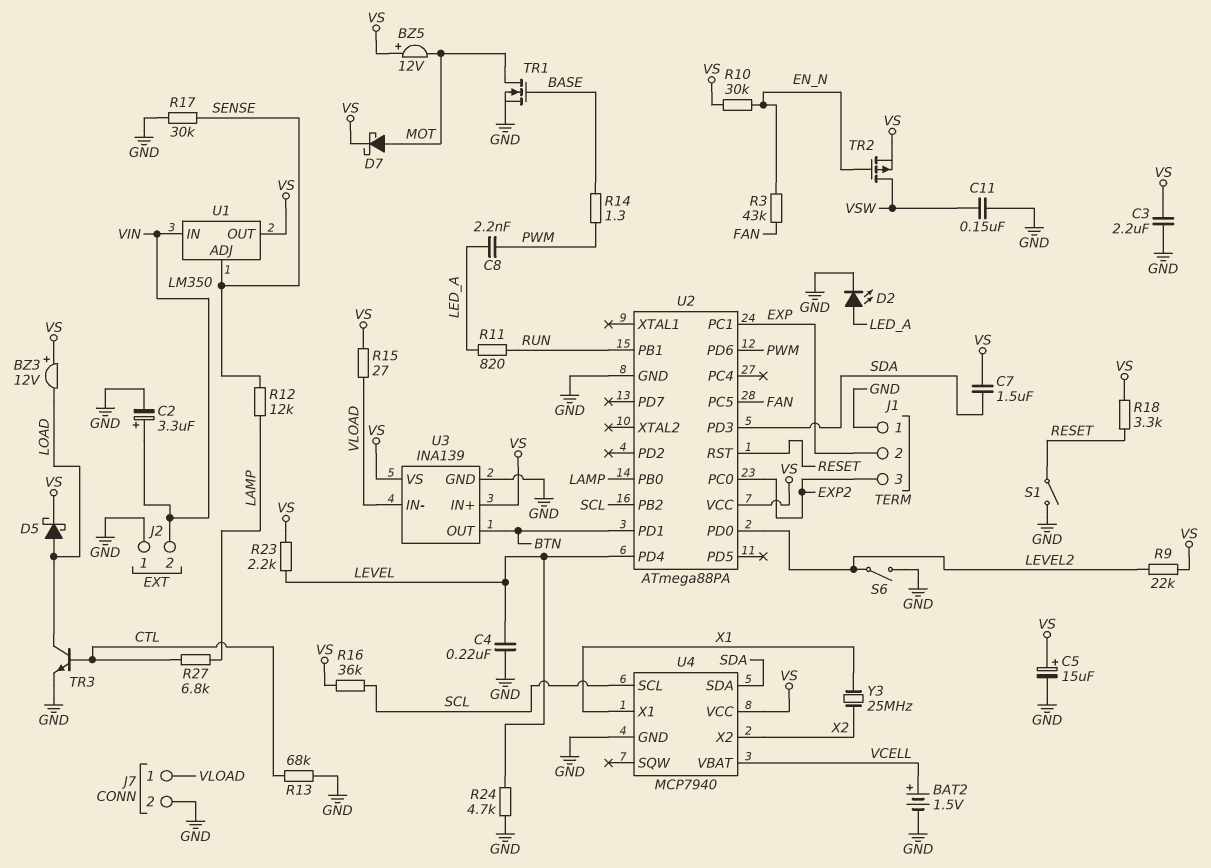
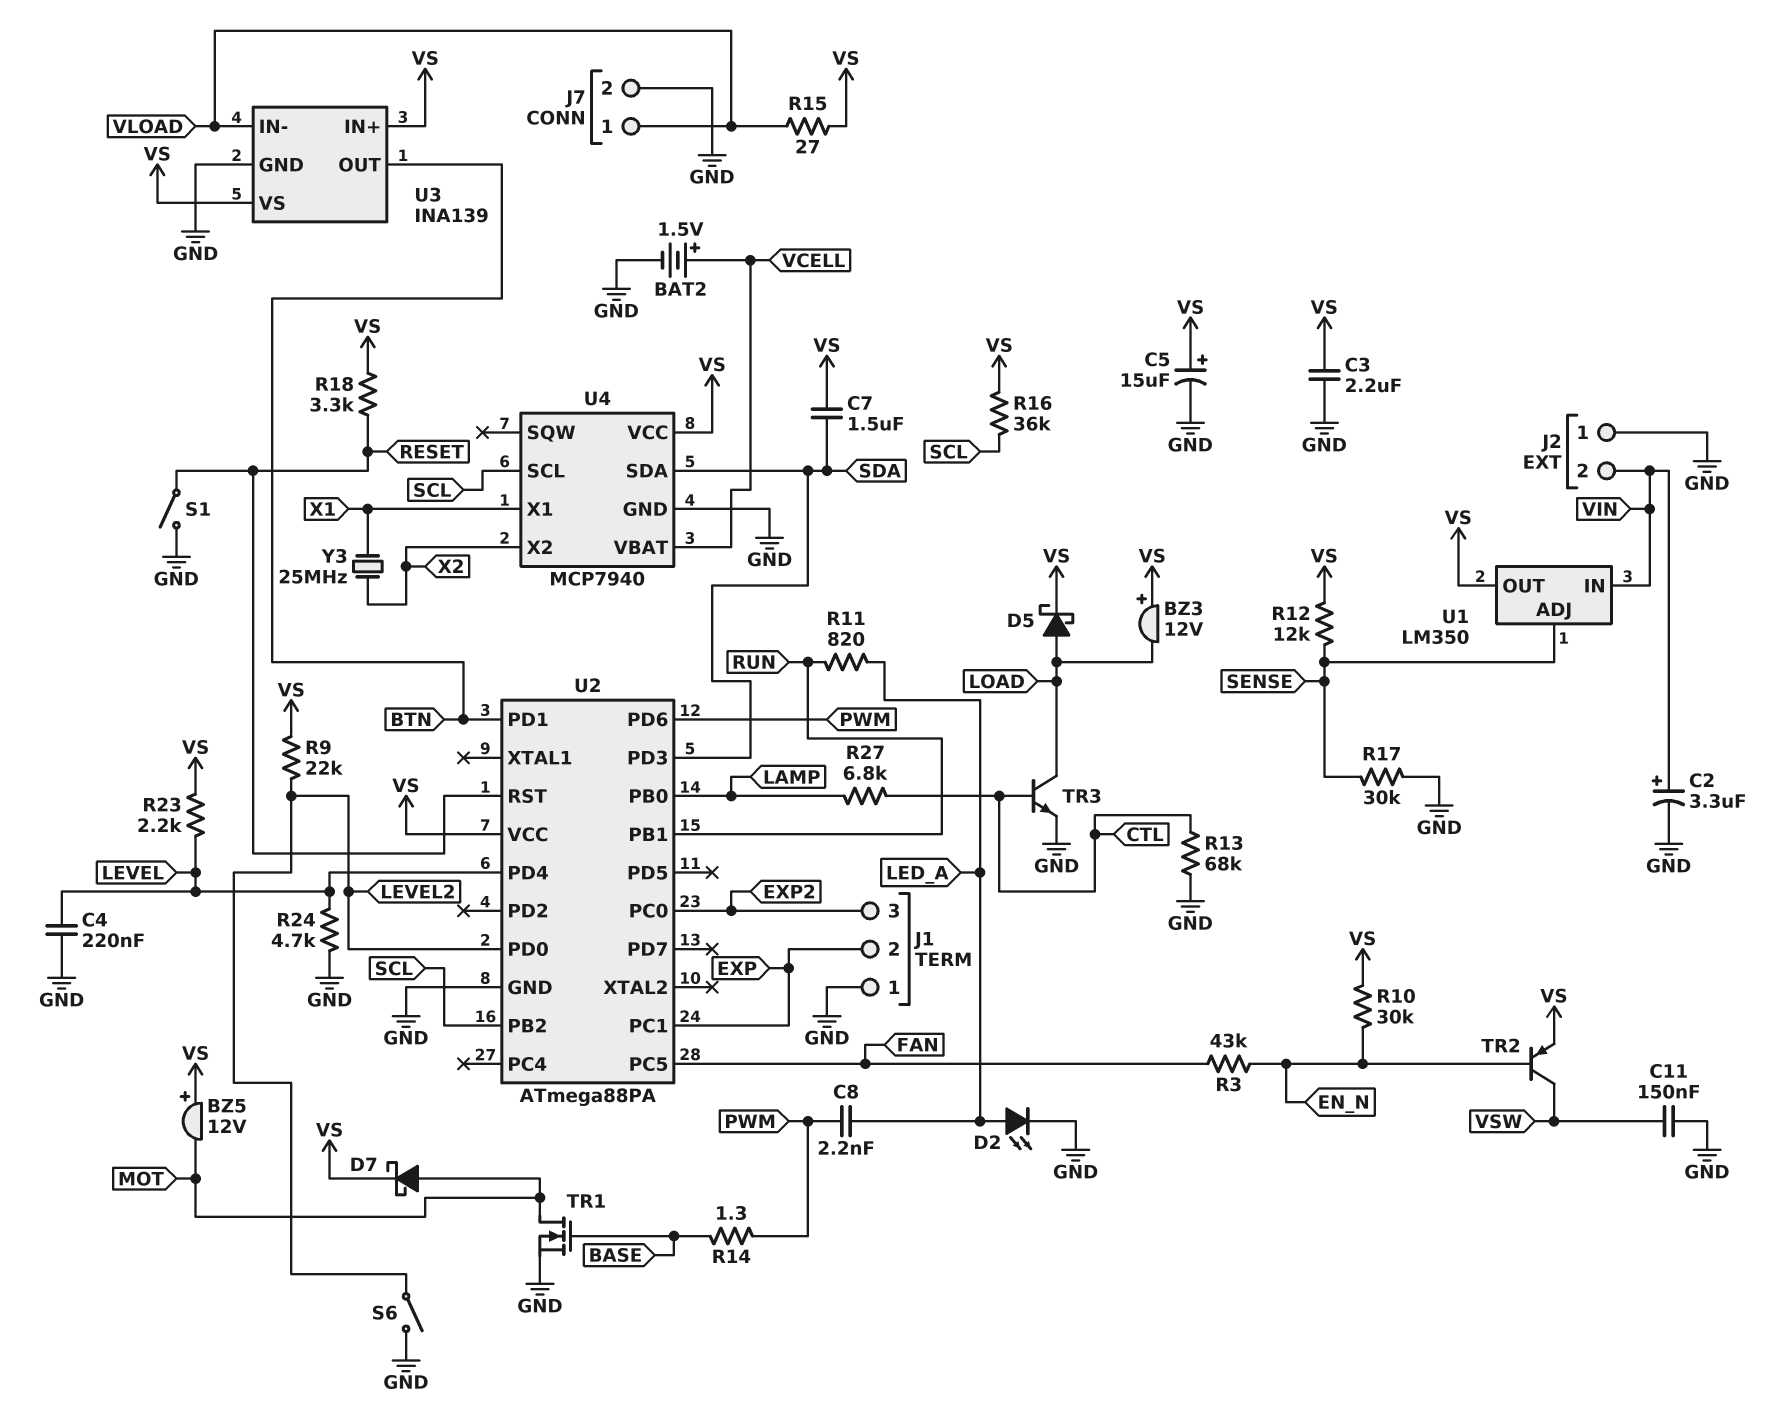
R12: 12k (LAMP, SENSE) -> 12k (SENSE, VS)
TR2: PMOS (G EN_N, D VSW, S VS) -> PNP (B EN_N, C VSW, E VS)

